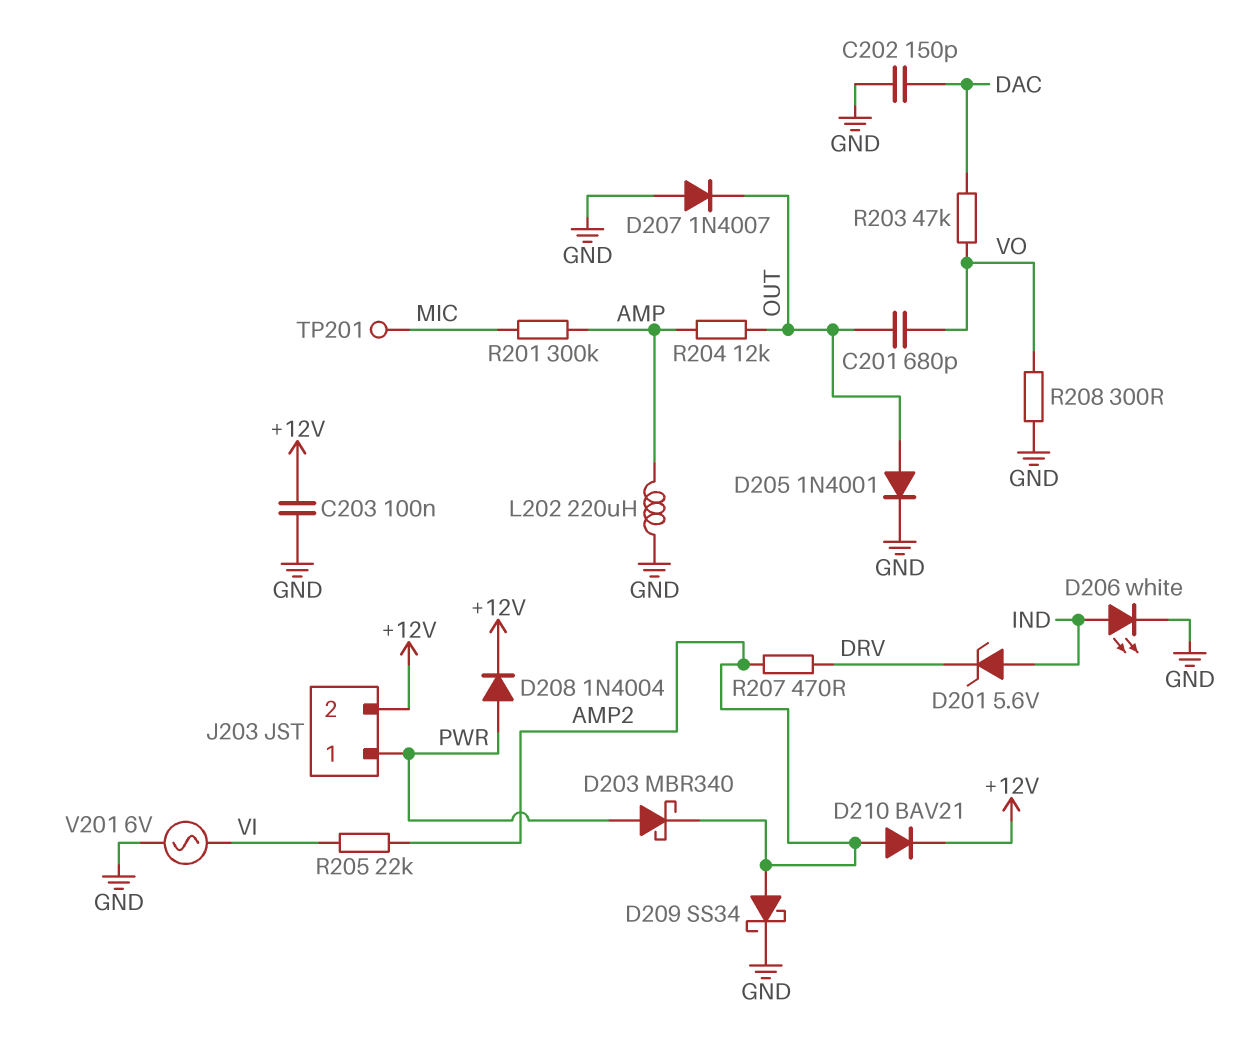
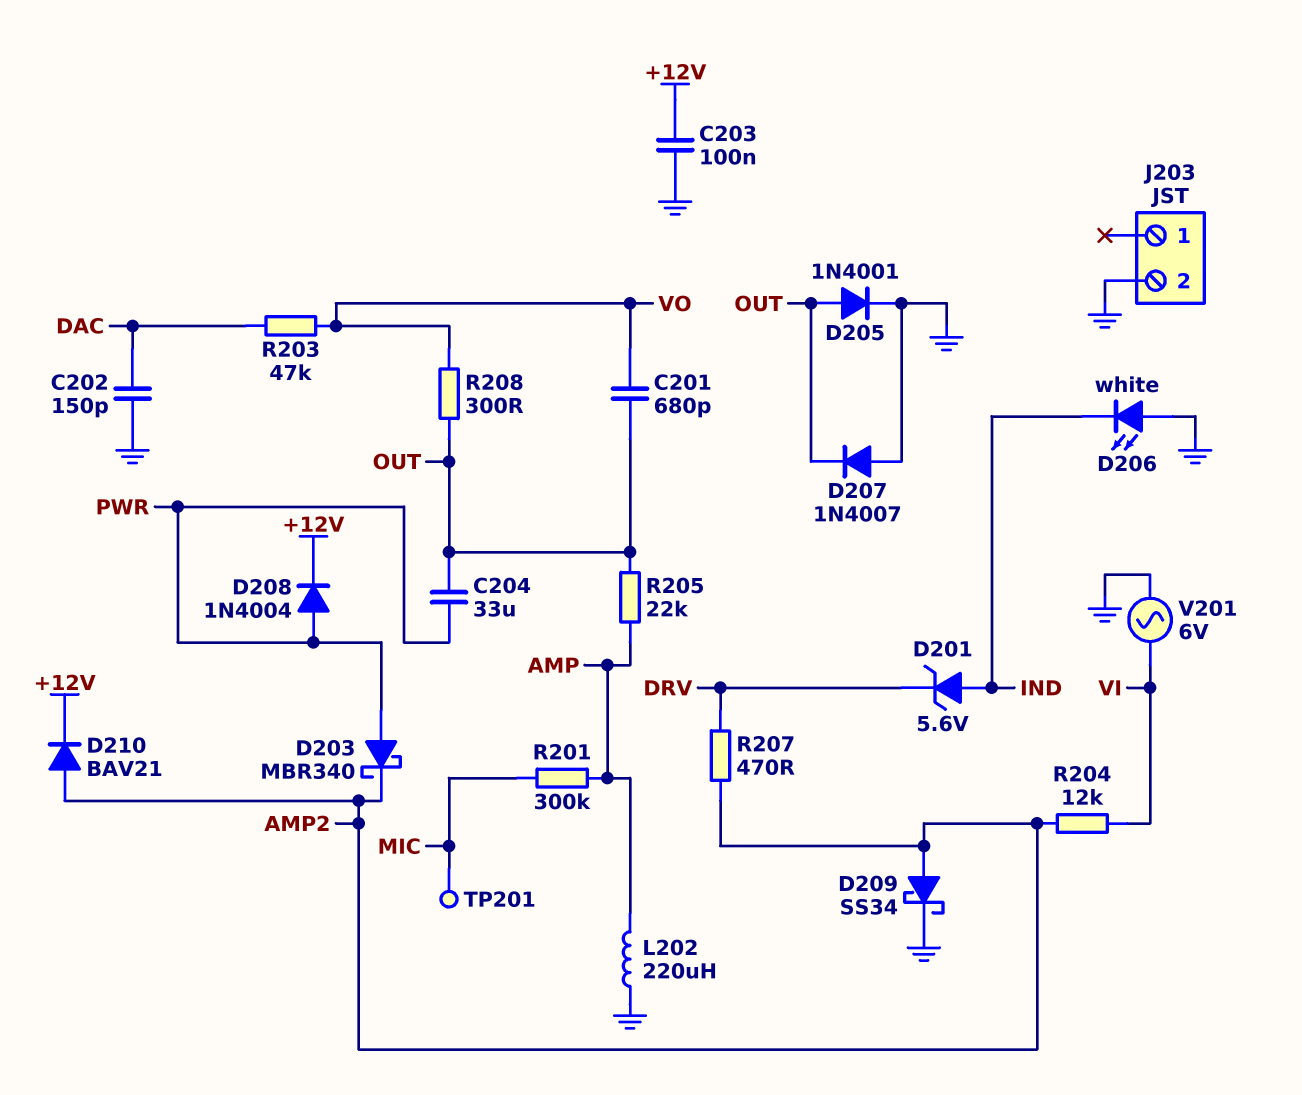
C204: none -> 33uF (OUT, PWR)
D206: LED white (A IND, K GND) -> LED white (A GND, K IND)
J203 pin 1: PWR -> none
J203 pin 2: +12V -> GND
R204: 12k (AMP, OUT) -> 12k (AMP2, VI)
R205: 22k (AMP2, VI) -> 22k (AMP, OUT)
R208: 300 (GND, VO) -> 300 (OUT, VO)

